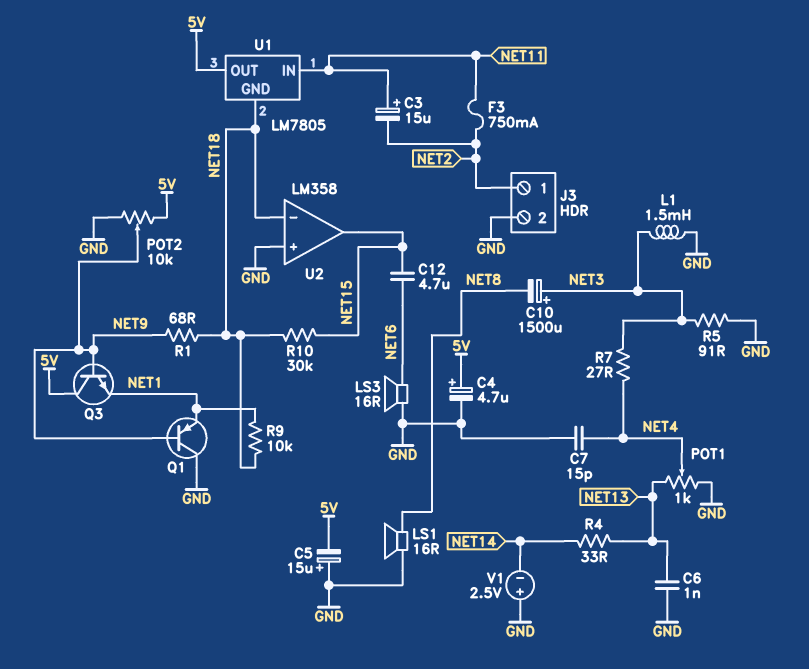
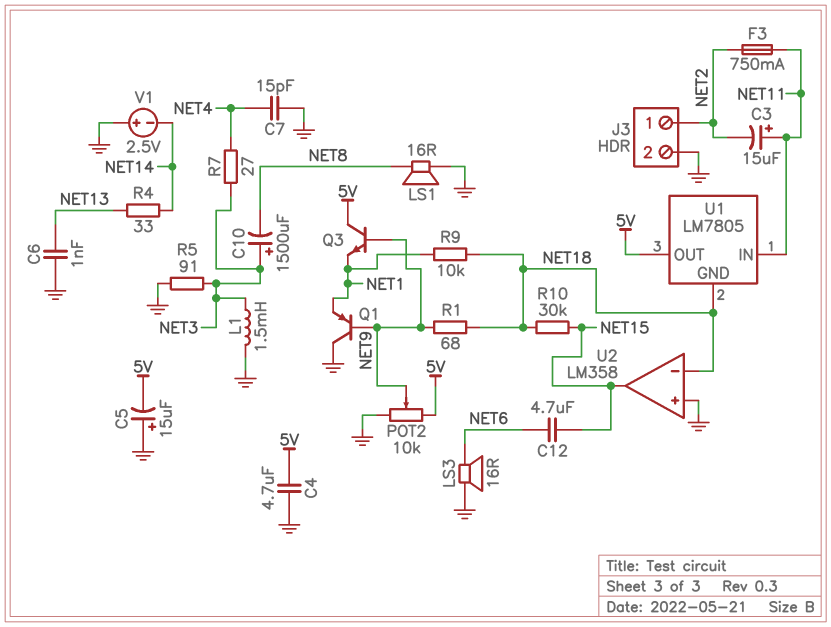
C4: 4.7uF (plus 5V, minus GND) -> 4.7uF (5V, GND)
POT1: 1k (GND, NET13, wiper NET4) -> none

